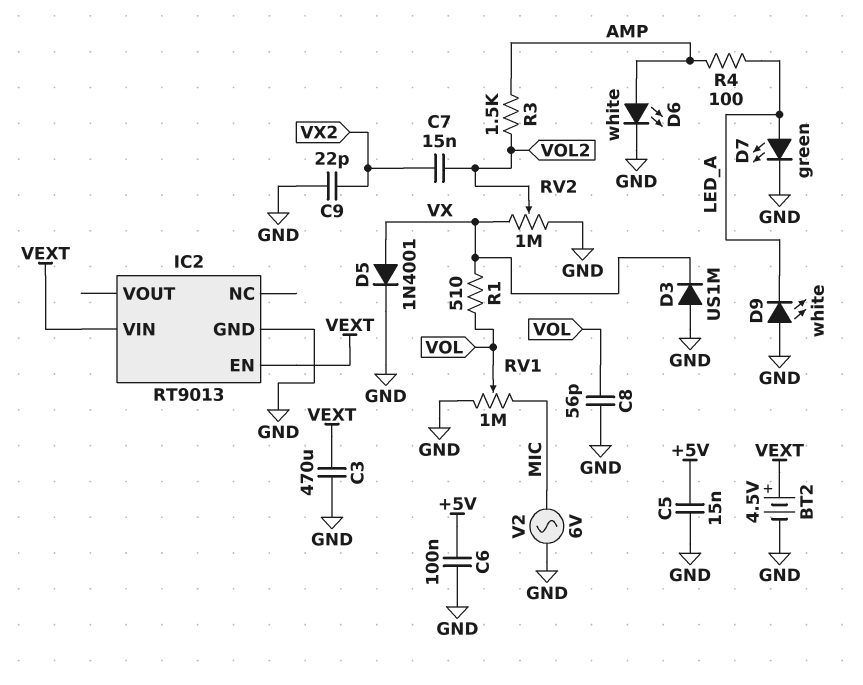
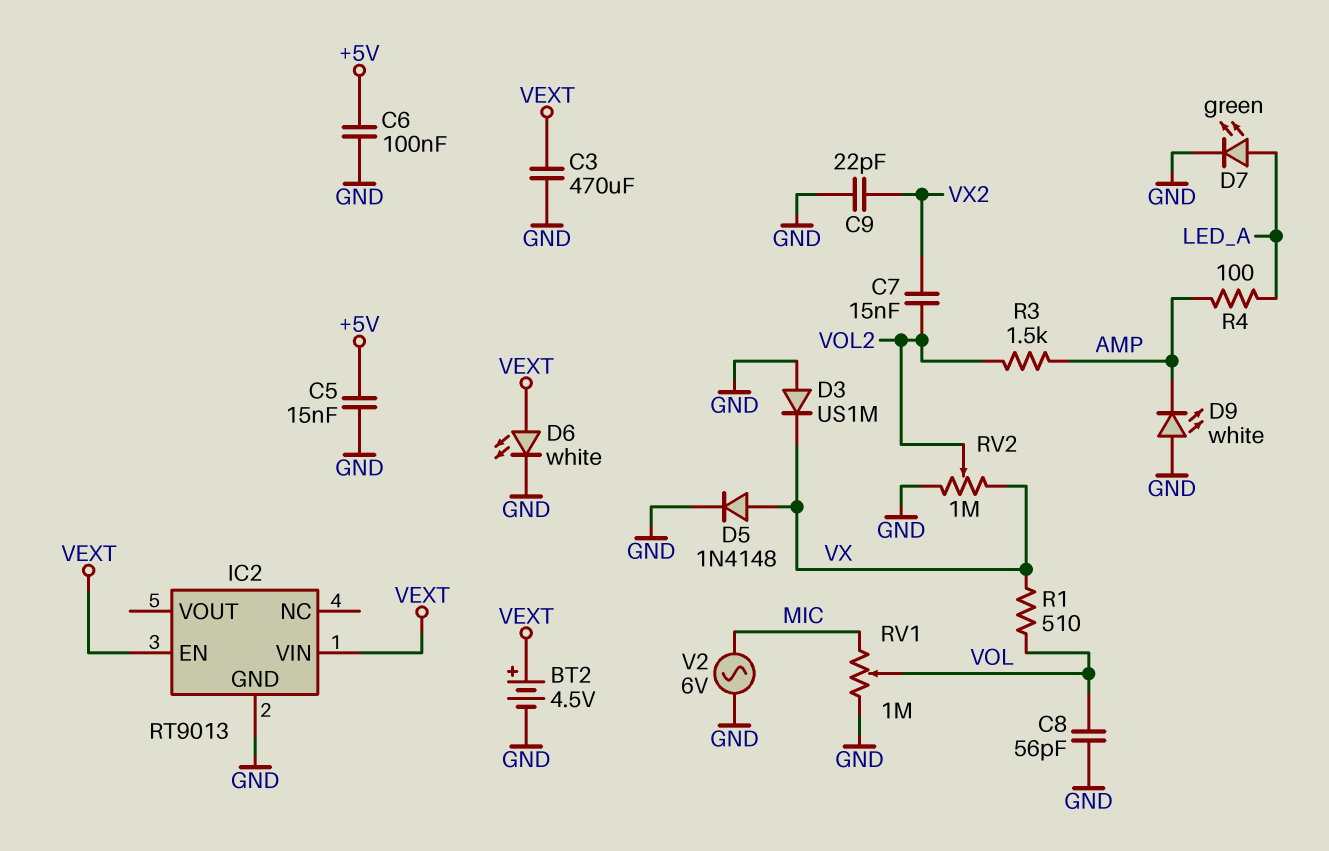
D5: diode 1N4001 (A VX, K GND) -> diode 1N4148 (A VX, K GND)
D6: LED white (A AMP, K GND) -> LED white (A VEXT, K GND)
D9: LED white (A GND, K LED_A) -> LED white (A GND, K AMP)

